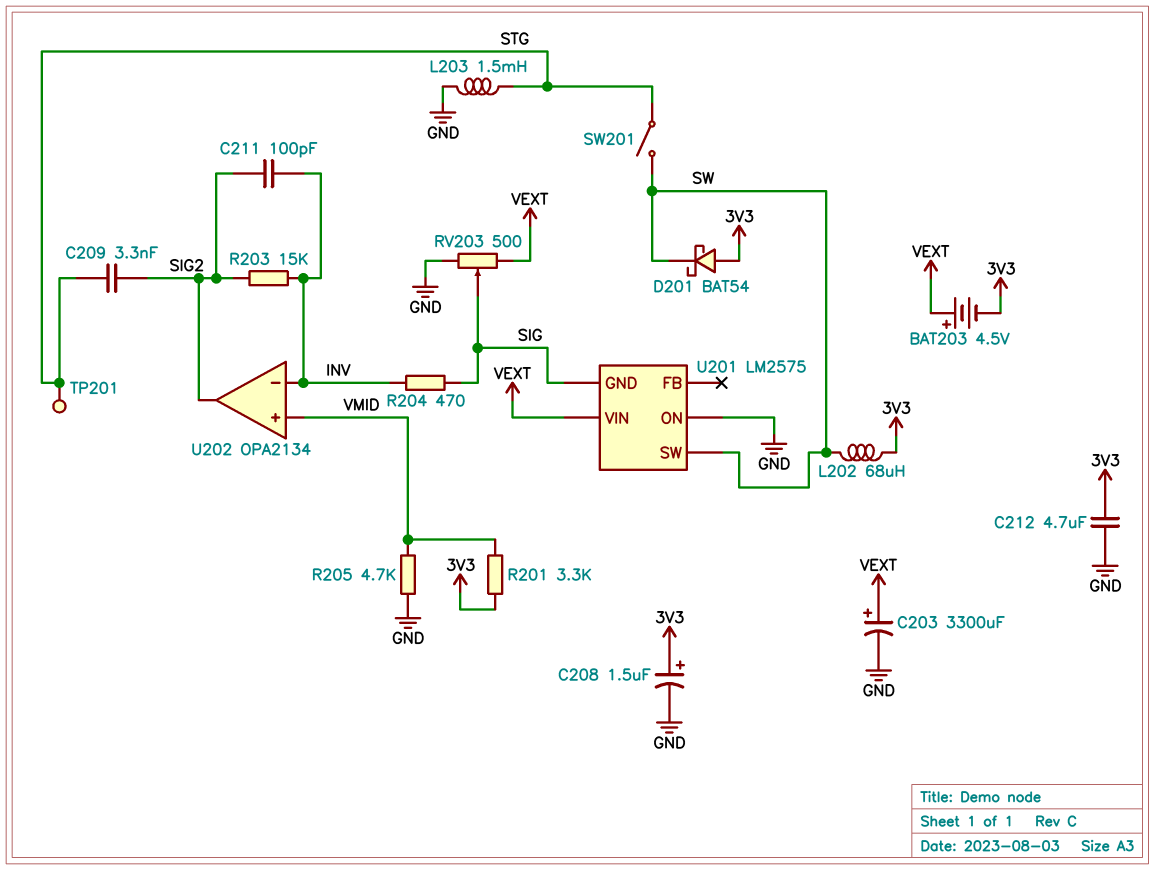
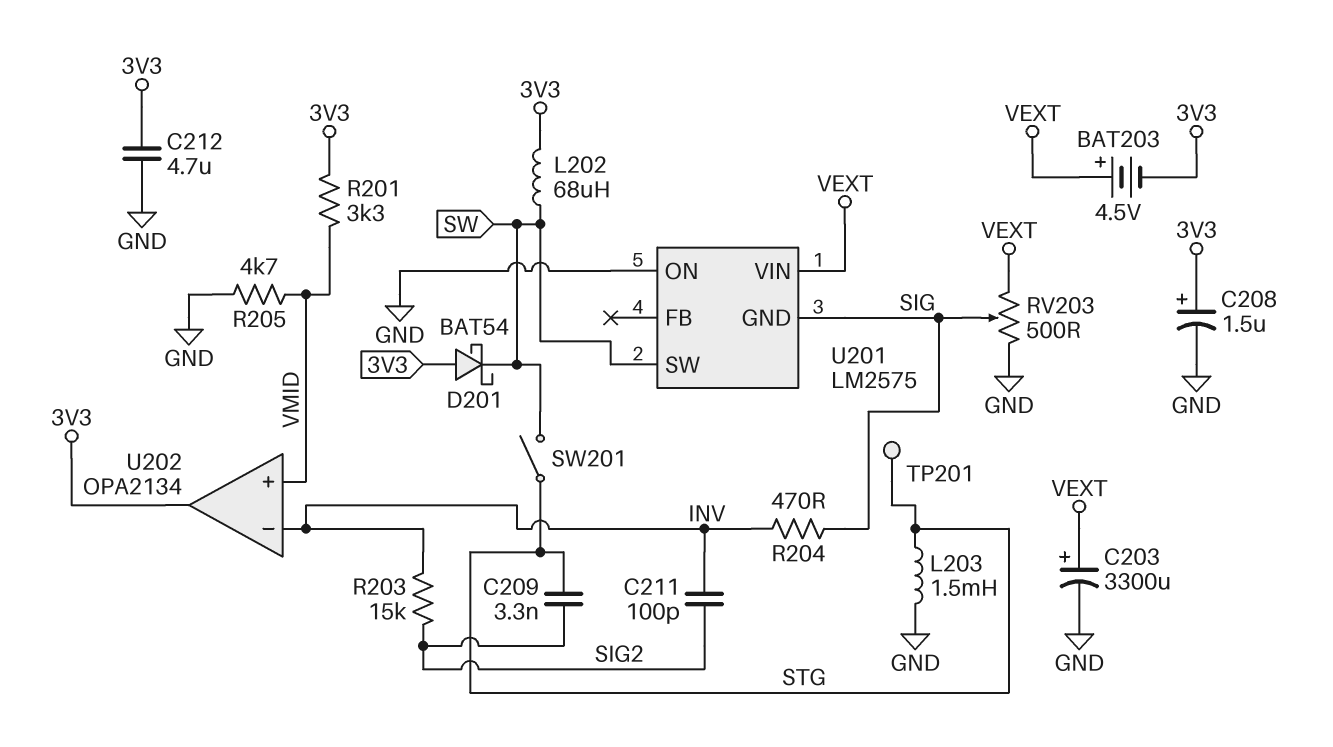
U202 pin out: SIG2 -> 3V3

